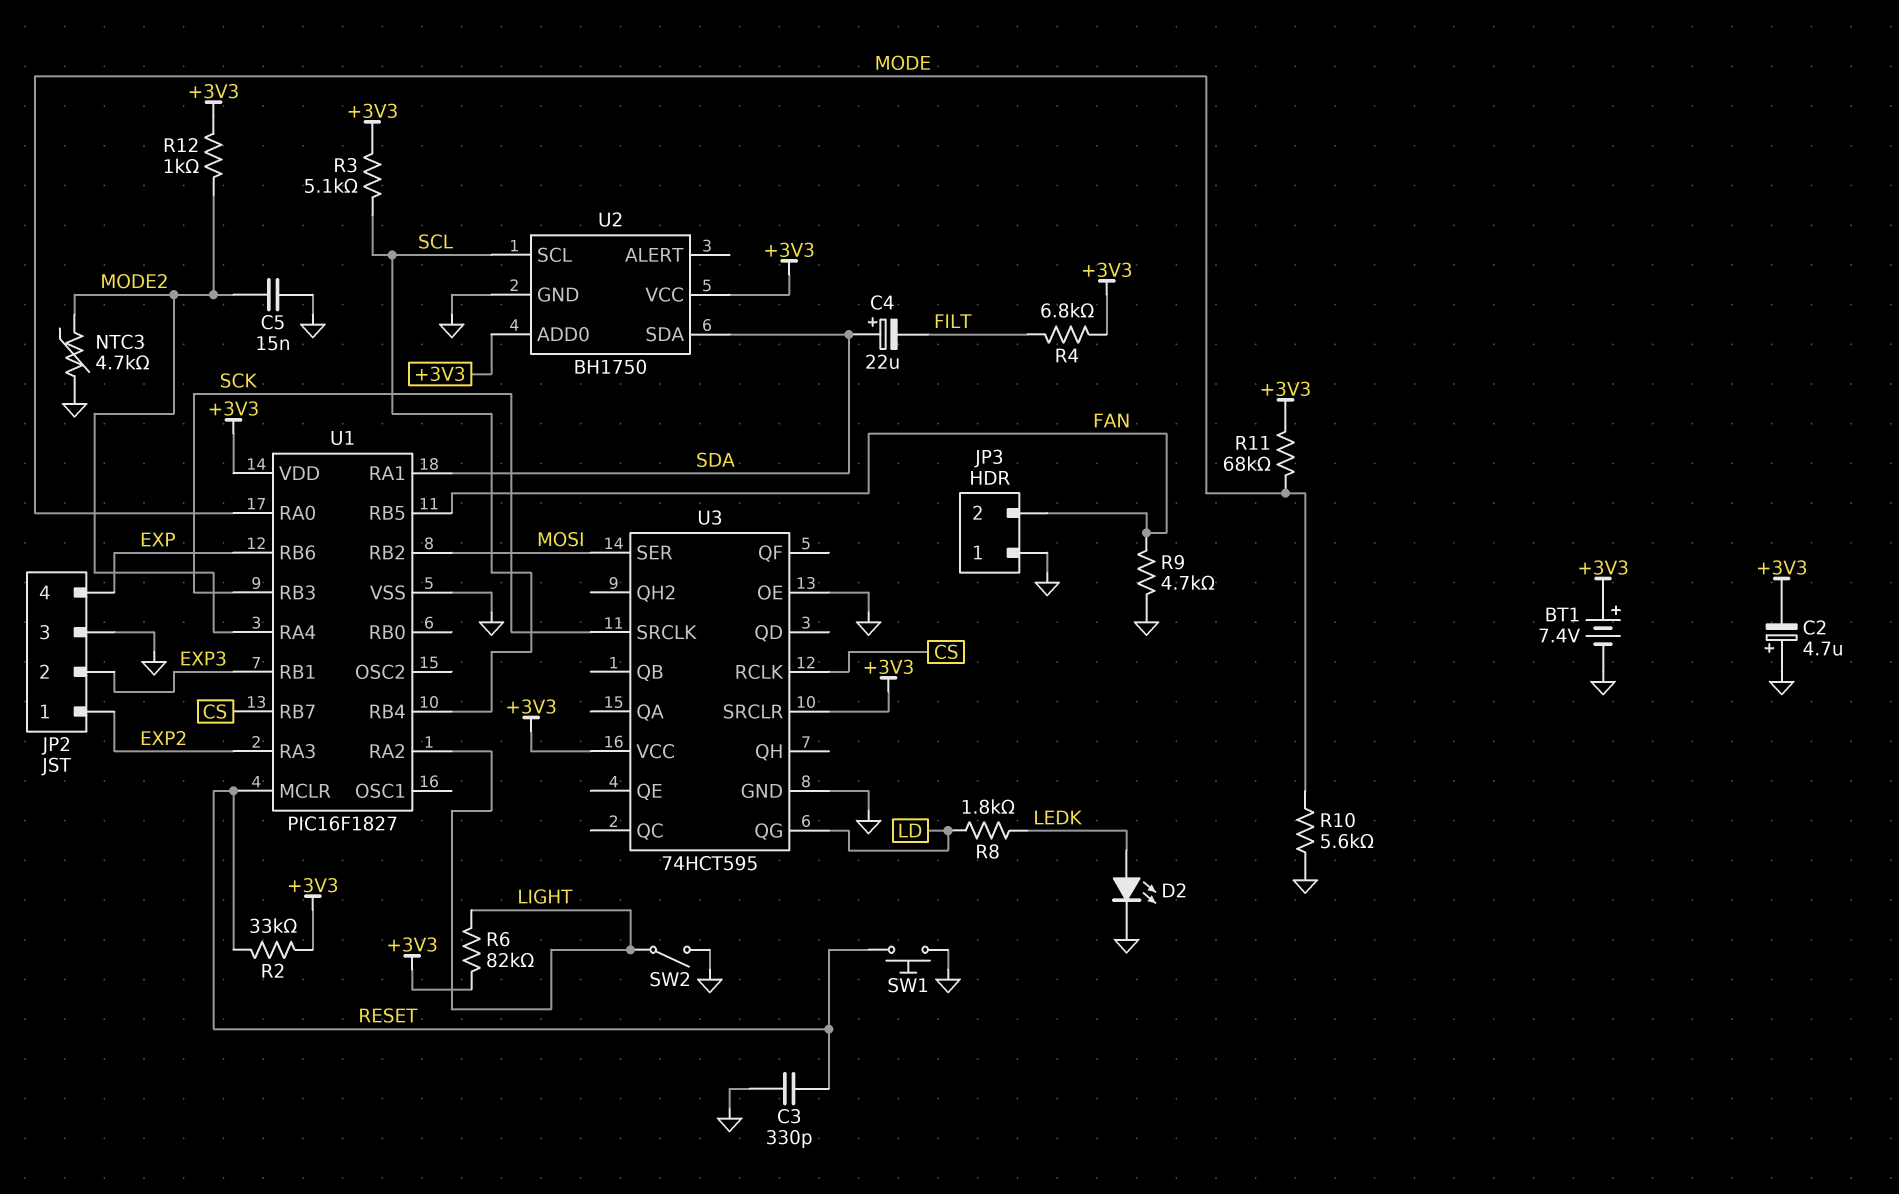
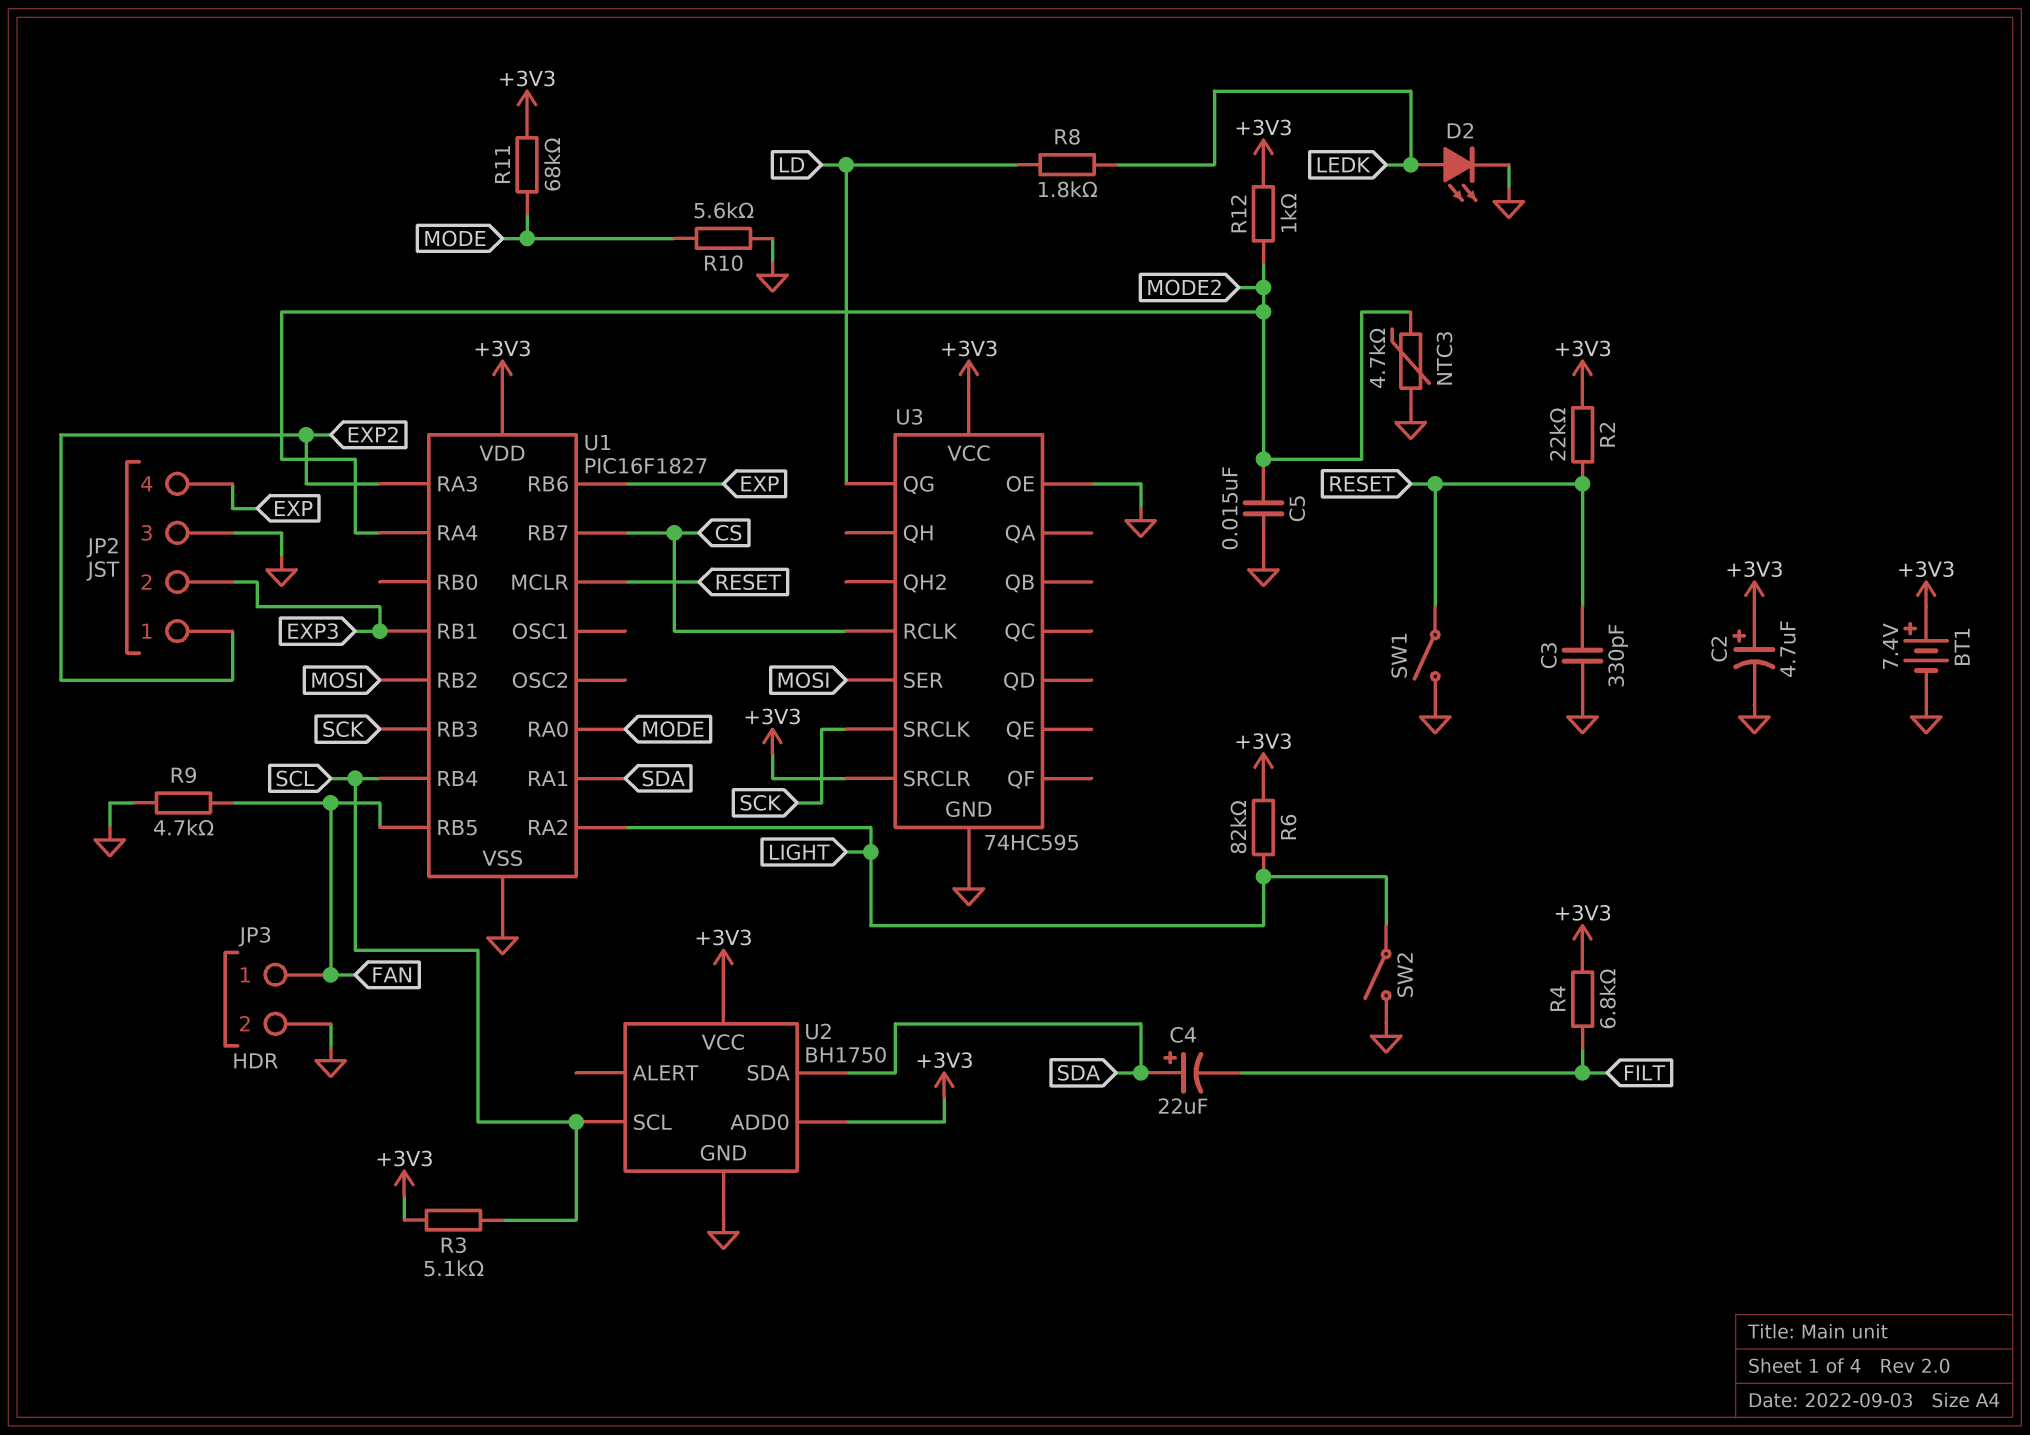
C2: 4.7uF (plus GND, minus +3V3) -> 4.7uF (plus +3V3, minus GND)
JP3 pin 1: GND -> FAN
JP3 pin 2: FAN -> GND
R2: 33k (+3V3, RESET) -> 22k (+3V3, RESET)
SW1: button (GND, RESET) -> switch (GND, RESET)
U3: 74HCT595 -> 74HC595

